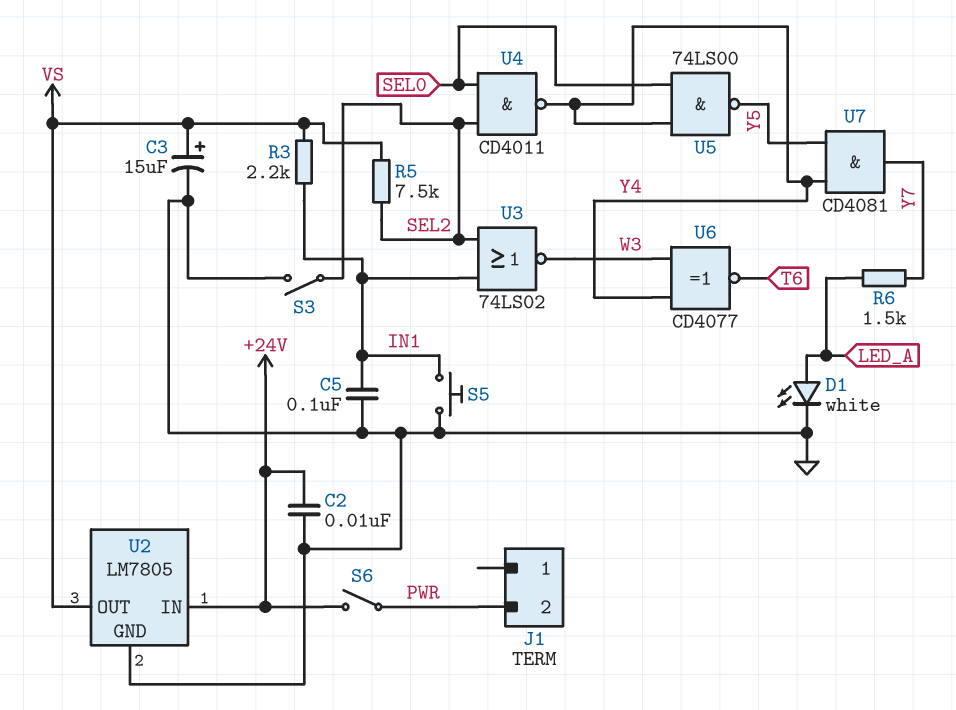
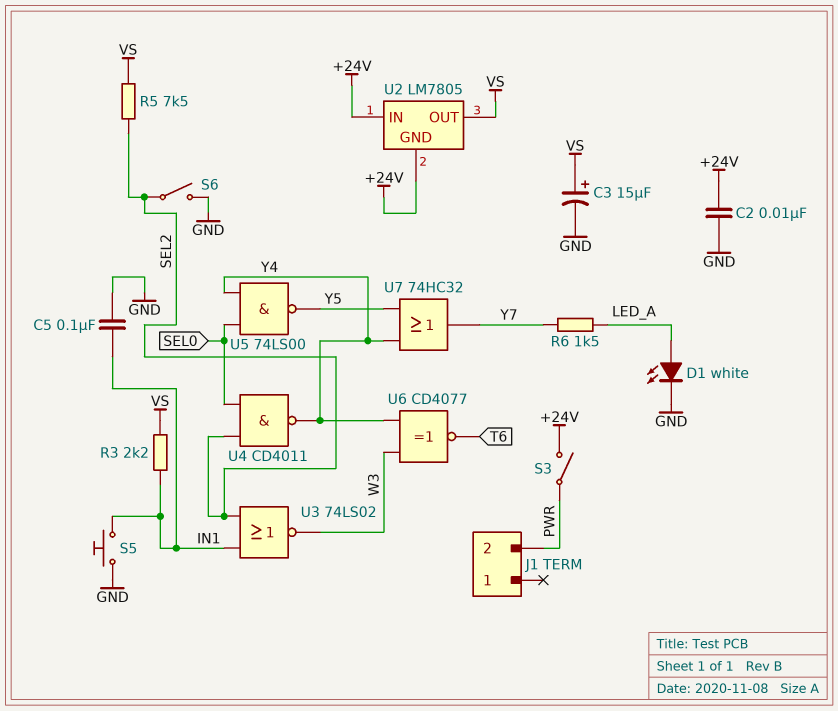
S3: switch (GND, SEL2) -> switch (+24V, PWR)
S6: switch (+24V, PWR) -> switch (GND, SEL2)
U2 pin GND: GND -> +24V
U7: AND CD4081 (in Y4, in Y5, out Y7) -> OR 74HC32 (in Y4, in Y5, out Y7)

